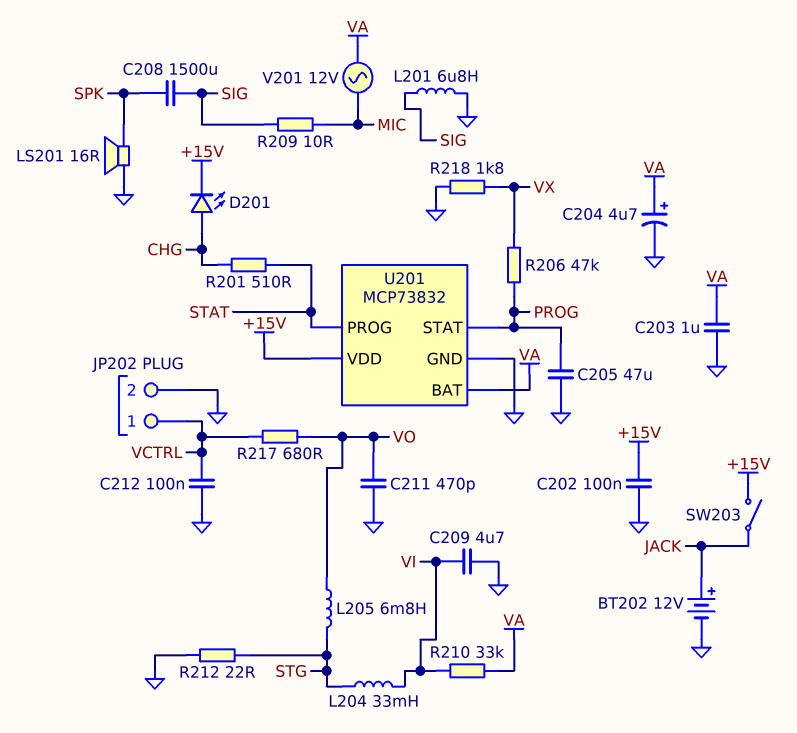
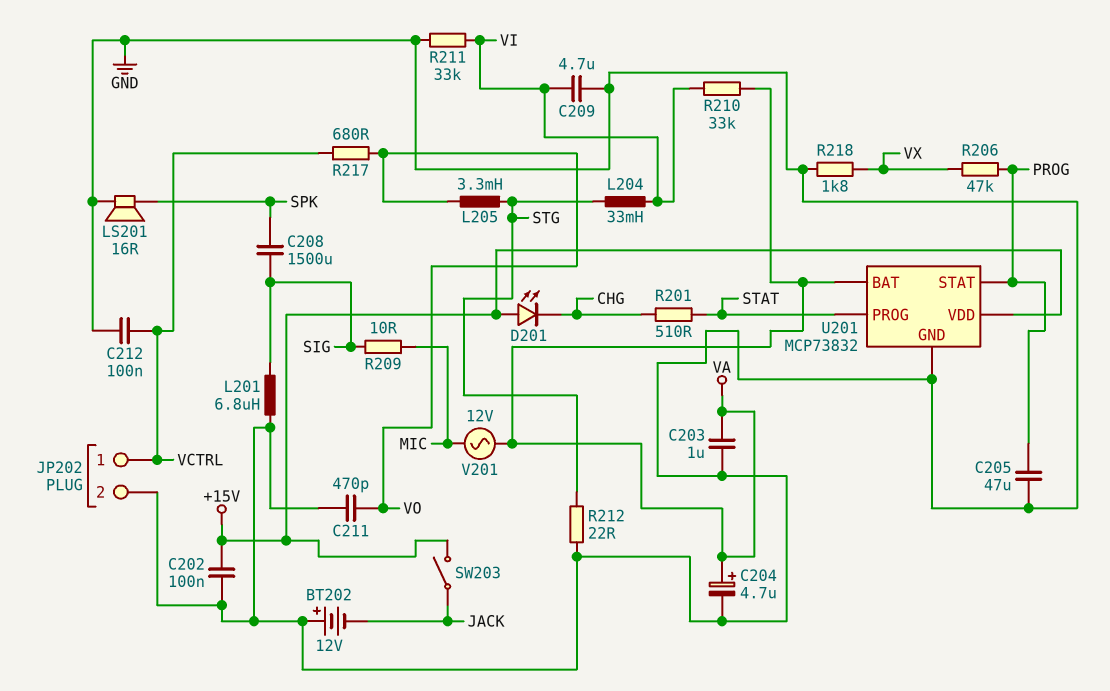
BT202: 12V (plus JACK, minus GND) -> 12V (plus GND, minus JACK)
D201: LED (A CHG, K +15V) -> LED (A +15V, K CHG)
L205: 6.8mH (STG, VO) -> 3.3mH (STG, VO)
R211: none -> 33k (GND, VI)

